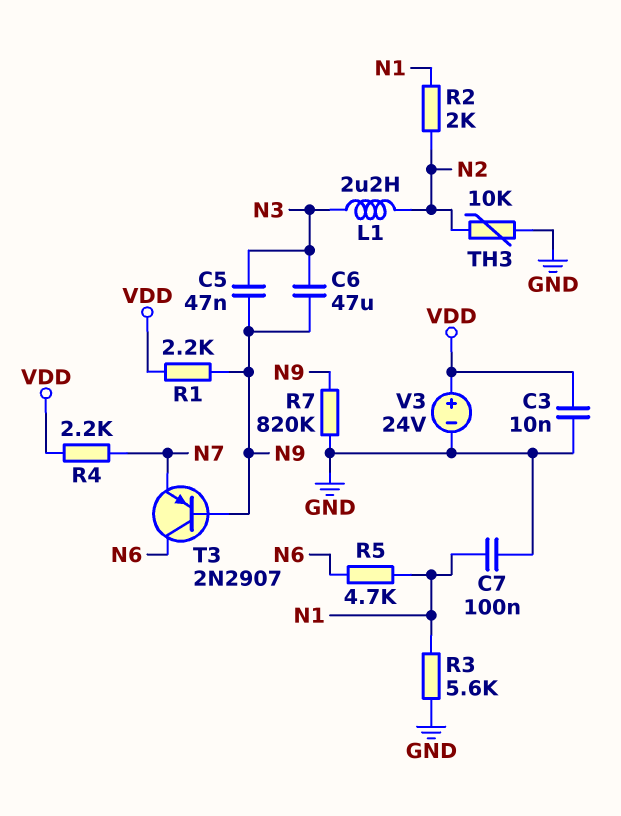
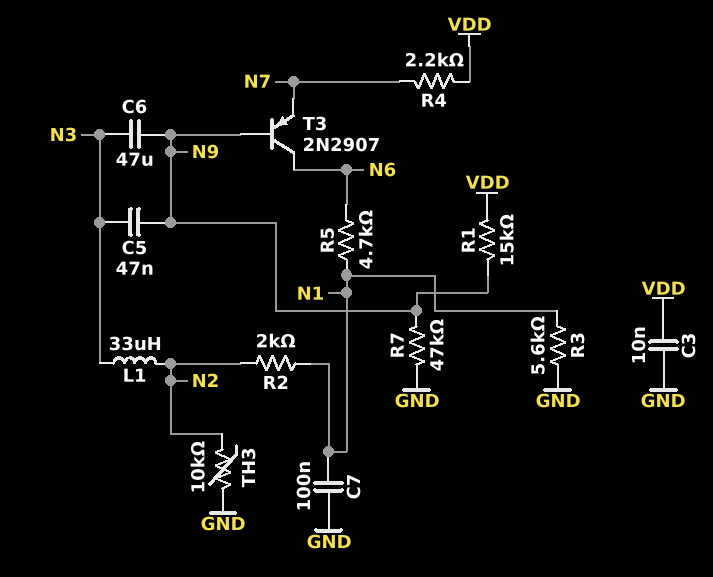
L1: 2.2uH (N2, N3) -> 33uH (N2, N3)
R1: 2.2k (N9, VDD) -> 15k (N9, VDD)
R7: 820k (GND, N9) -> 47k (GND, N9)
V3: 24V (plus VDD, minus GND) -> none

